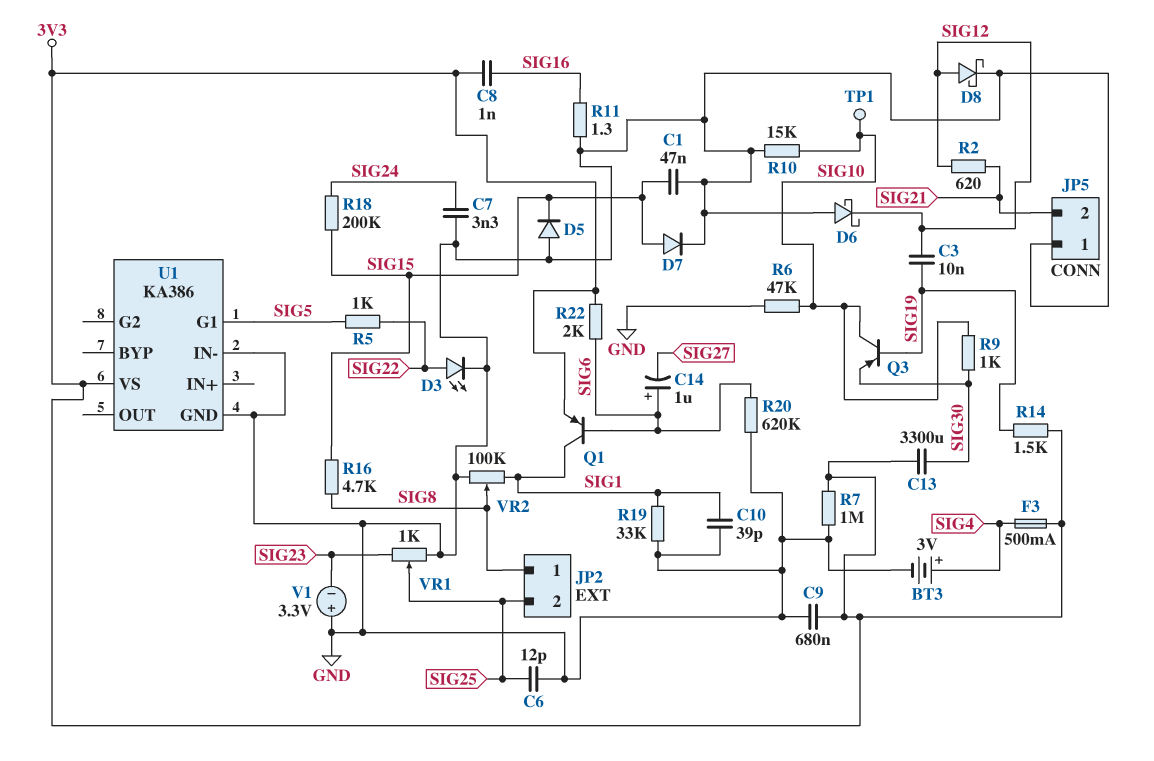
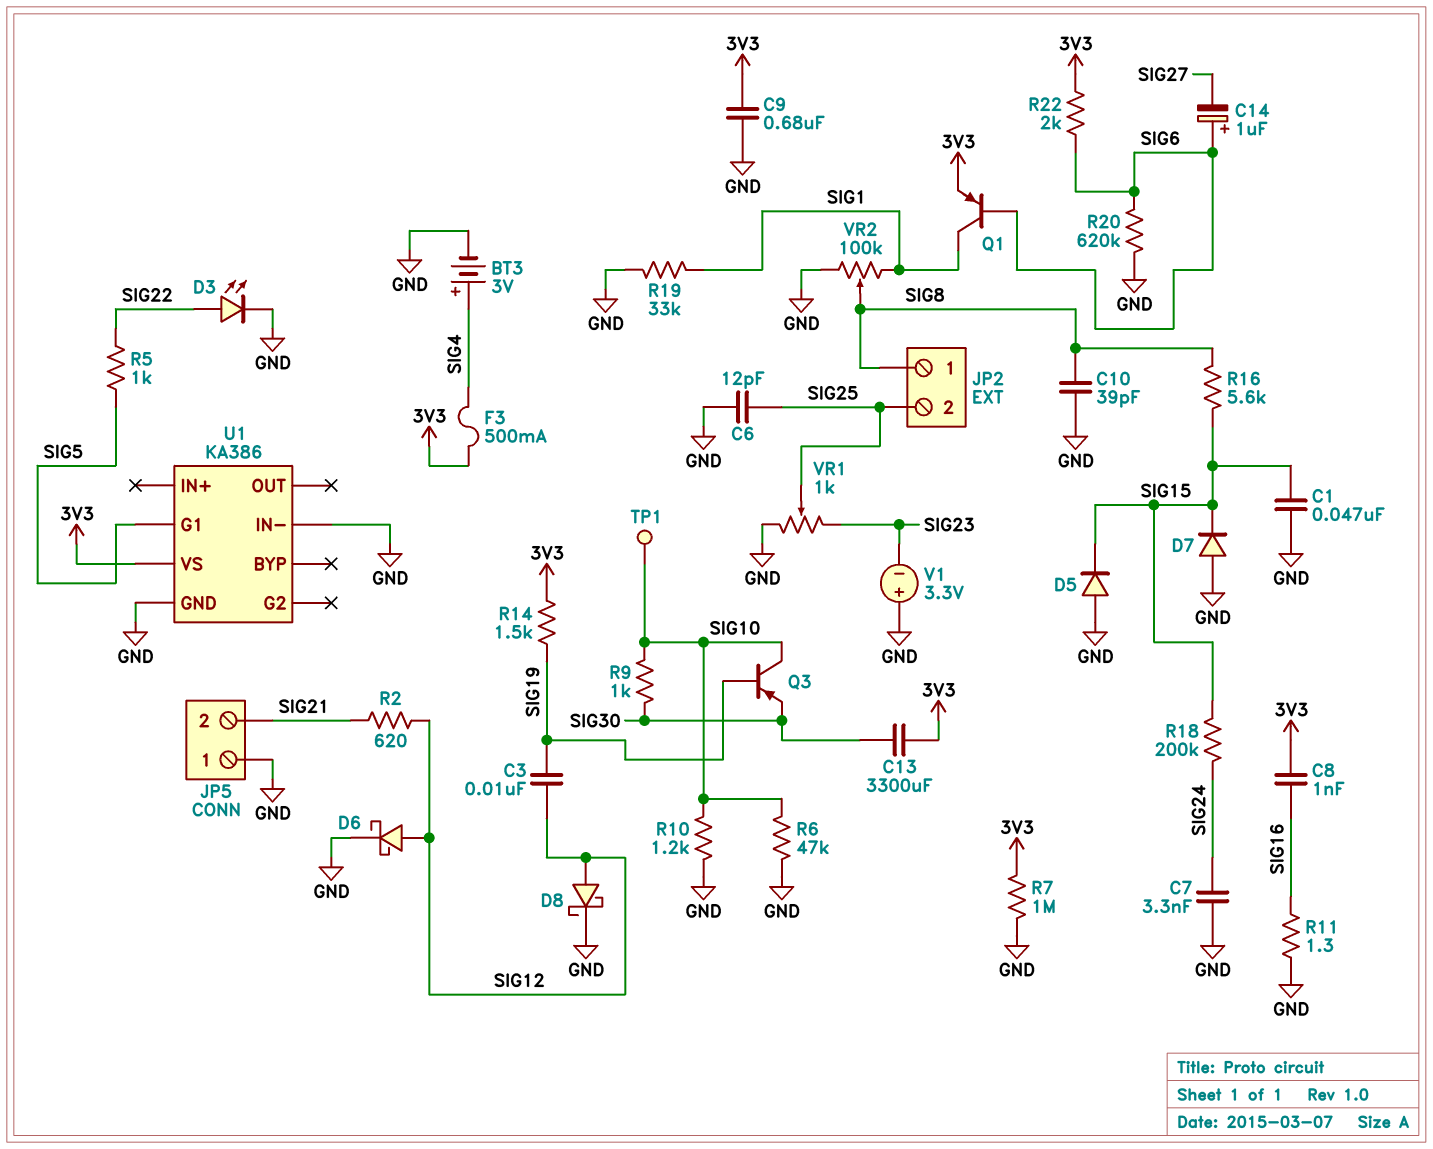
C10: 39pF (GND, SIG1) -> 39pF (GND, SIG8)
D6: schottky (A GND, K SIG12) -> schottky (A SIG12, K GND)
D7: diode (A SIG15, K GND) -> diode (A GND, K SIG15)
R10: 15k (GND, SIG10) -> 1.2k (GND, SIG10)
R16: 4.7k (SIG8, SIG15) -> 5.6k (SIG8, SIG15)

